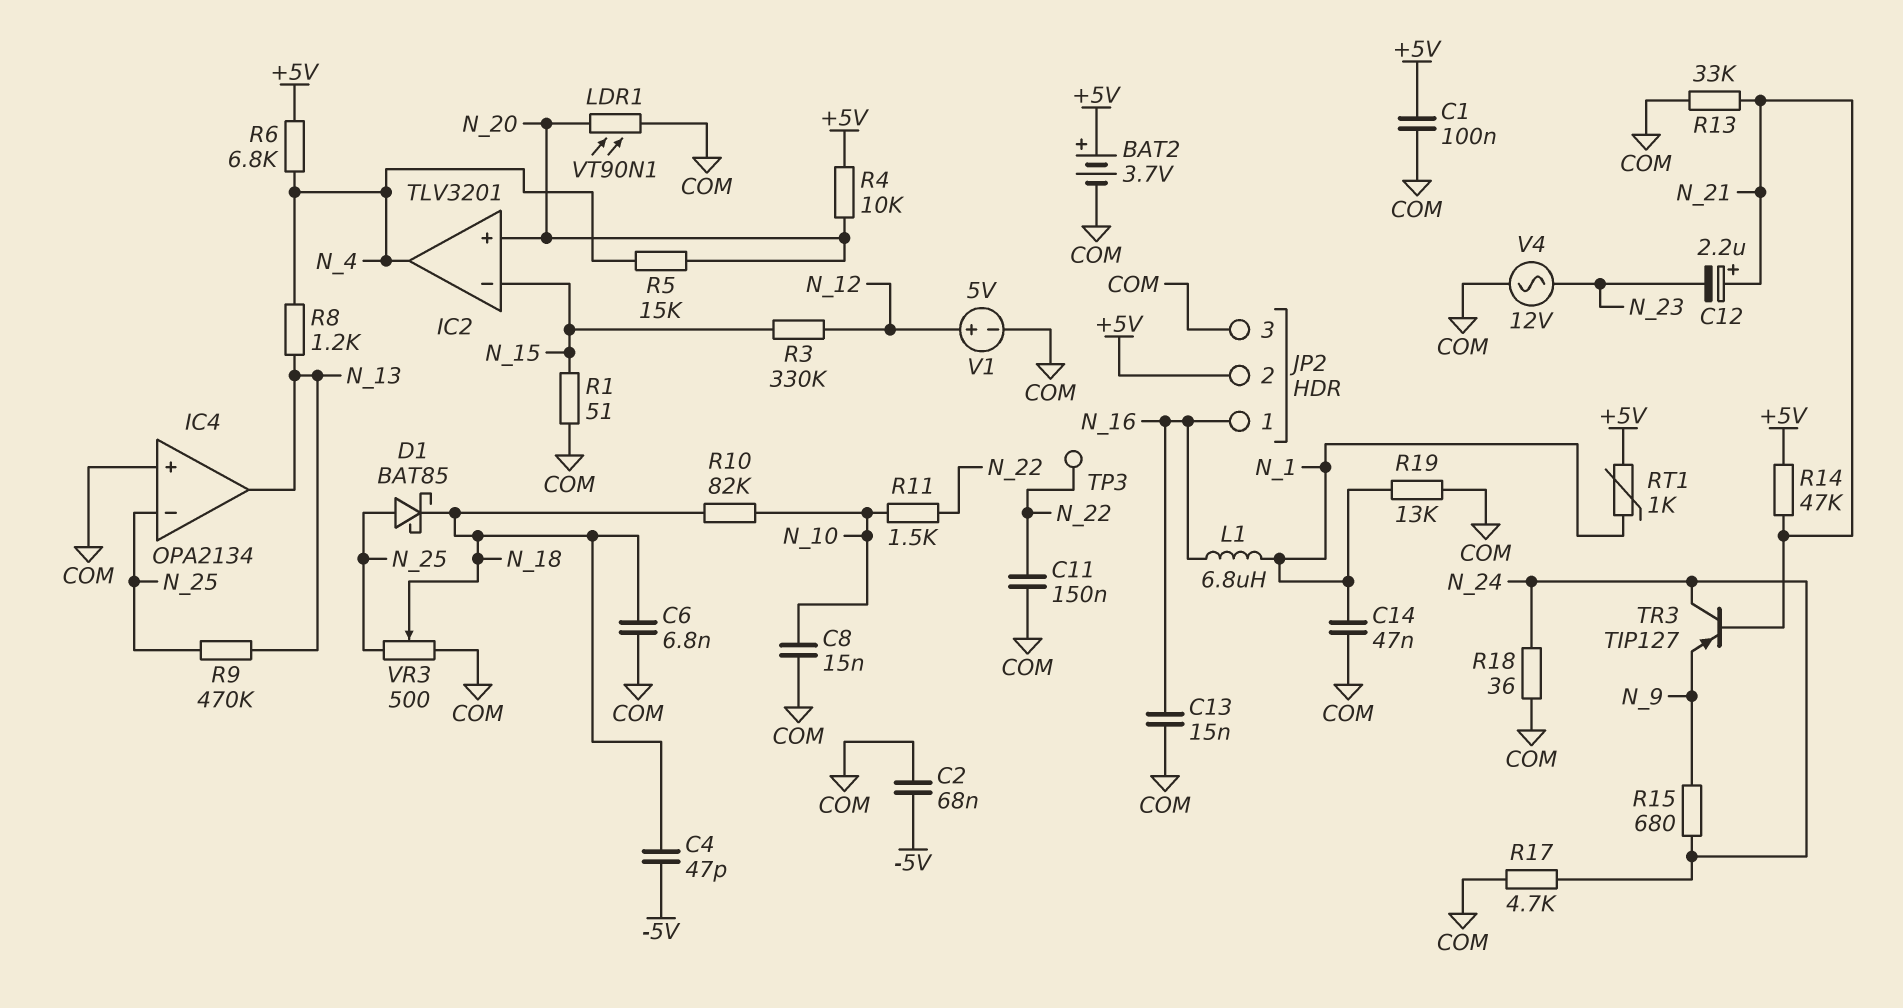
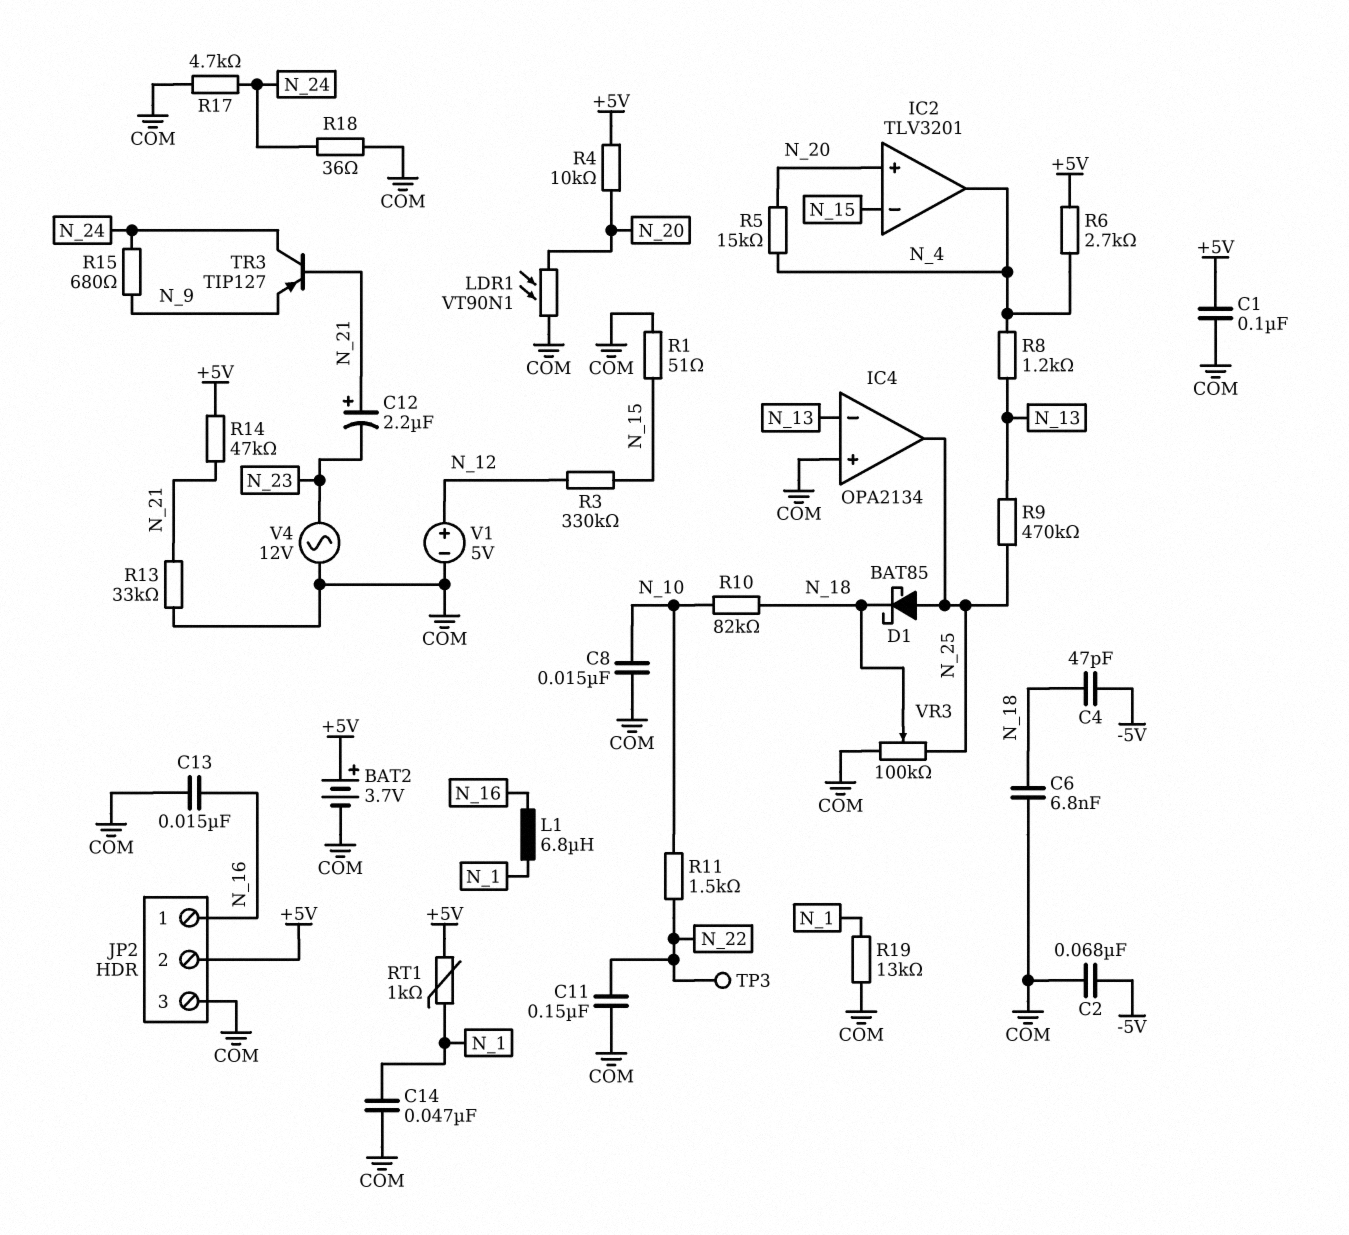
IC4 pin in-: N_25 -> N_13
IC4 pin out: N_13 -> N_25
R6: 6.8k (+5V, N_4) -> 2.7k (+5V, N_4)
VR3: 500 (COM, N_25, wiper N_18) -> 100k (COM, N_25, wiper N_18)

